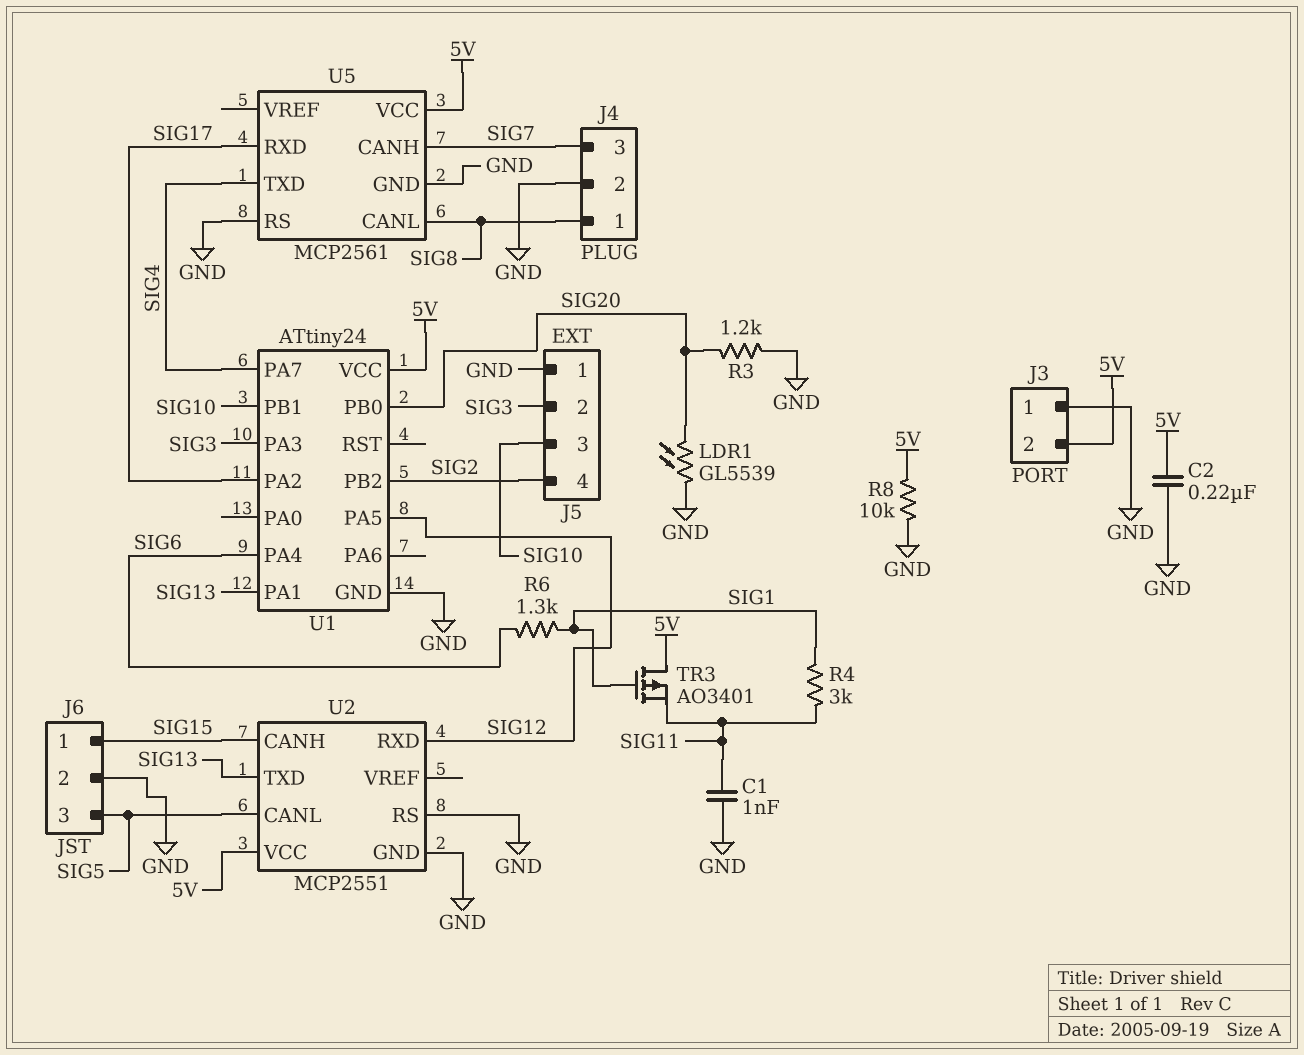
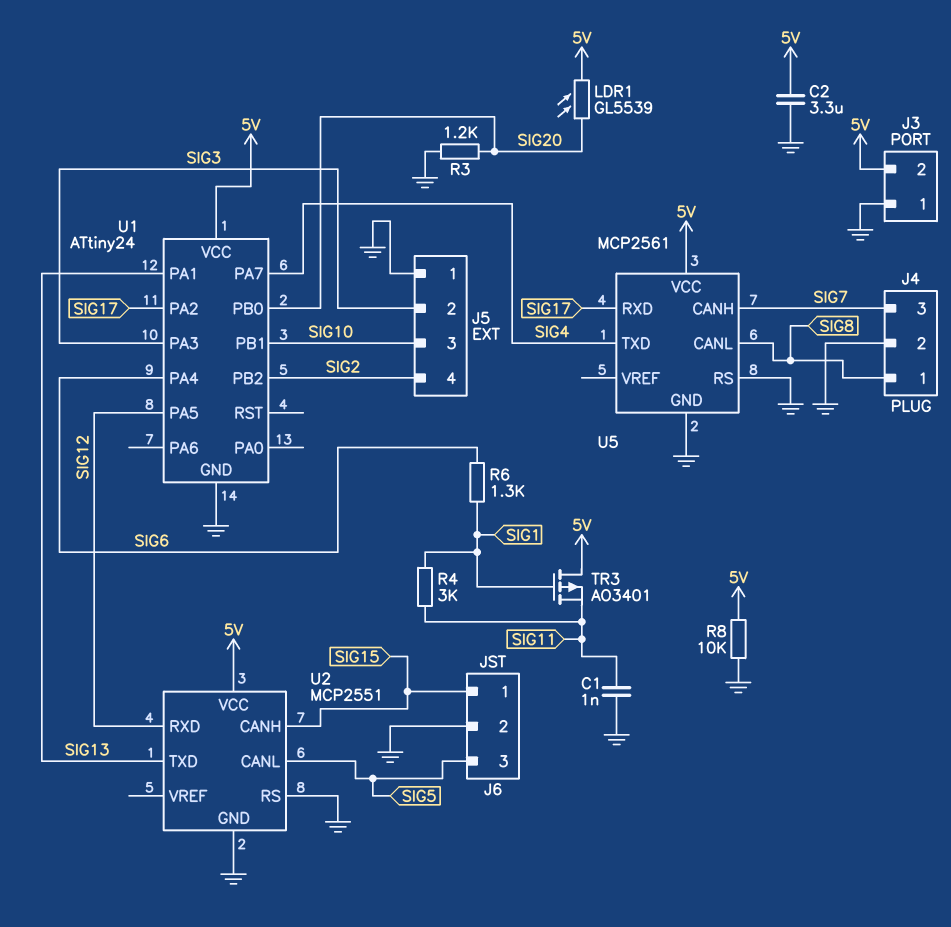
C2: 220nF (5V, GND) -> 3.3uF (5V, GND)
LDR1: GL5539 (GND, SIG20) -> GL5539 (5V, SIG20)

